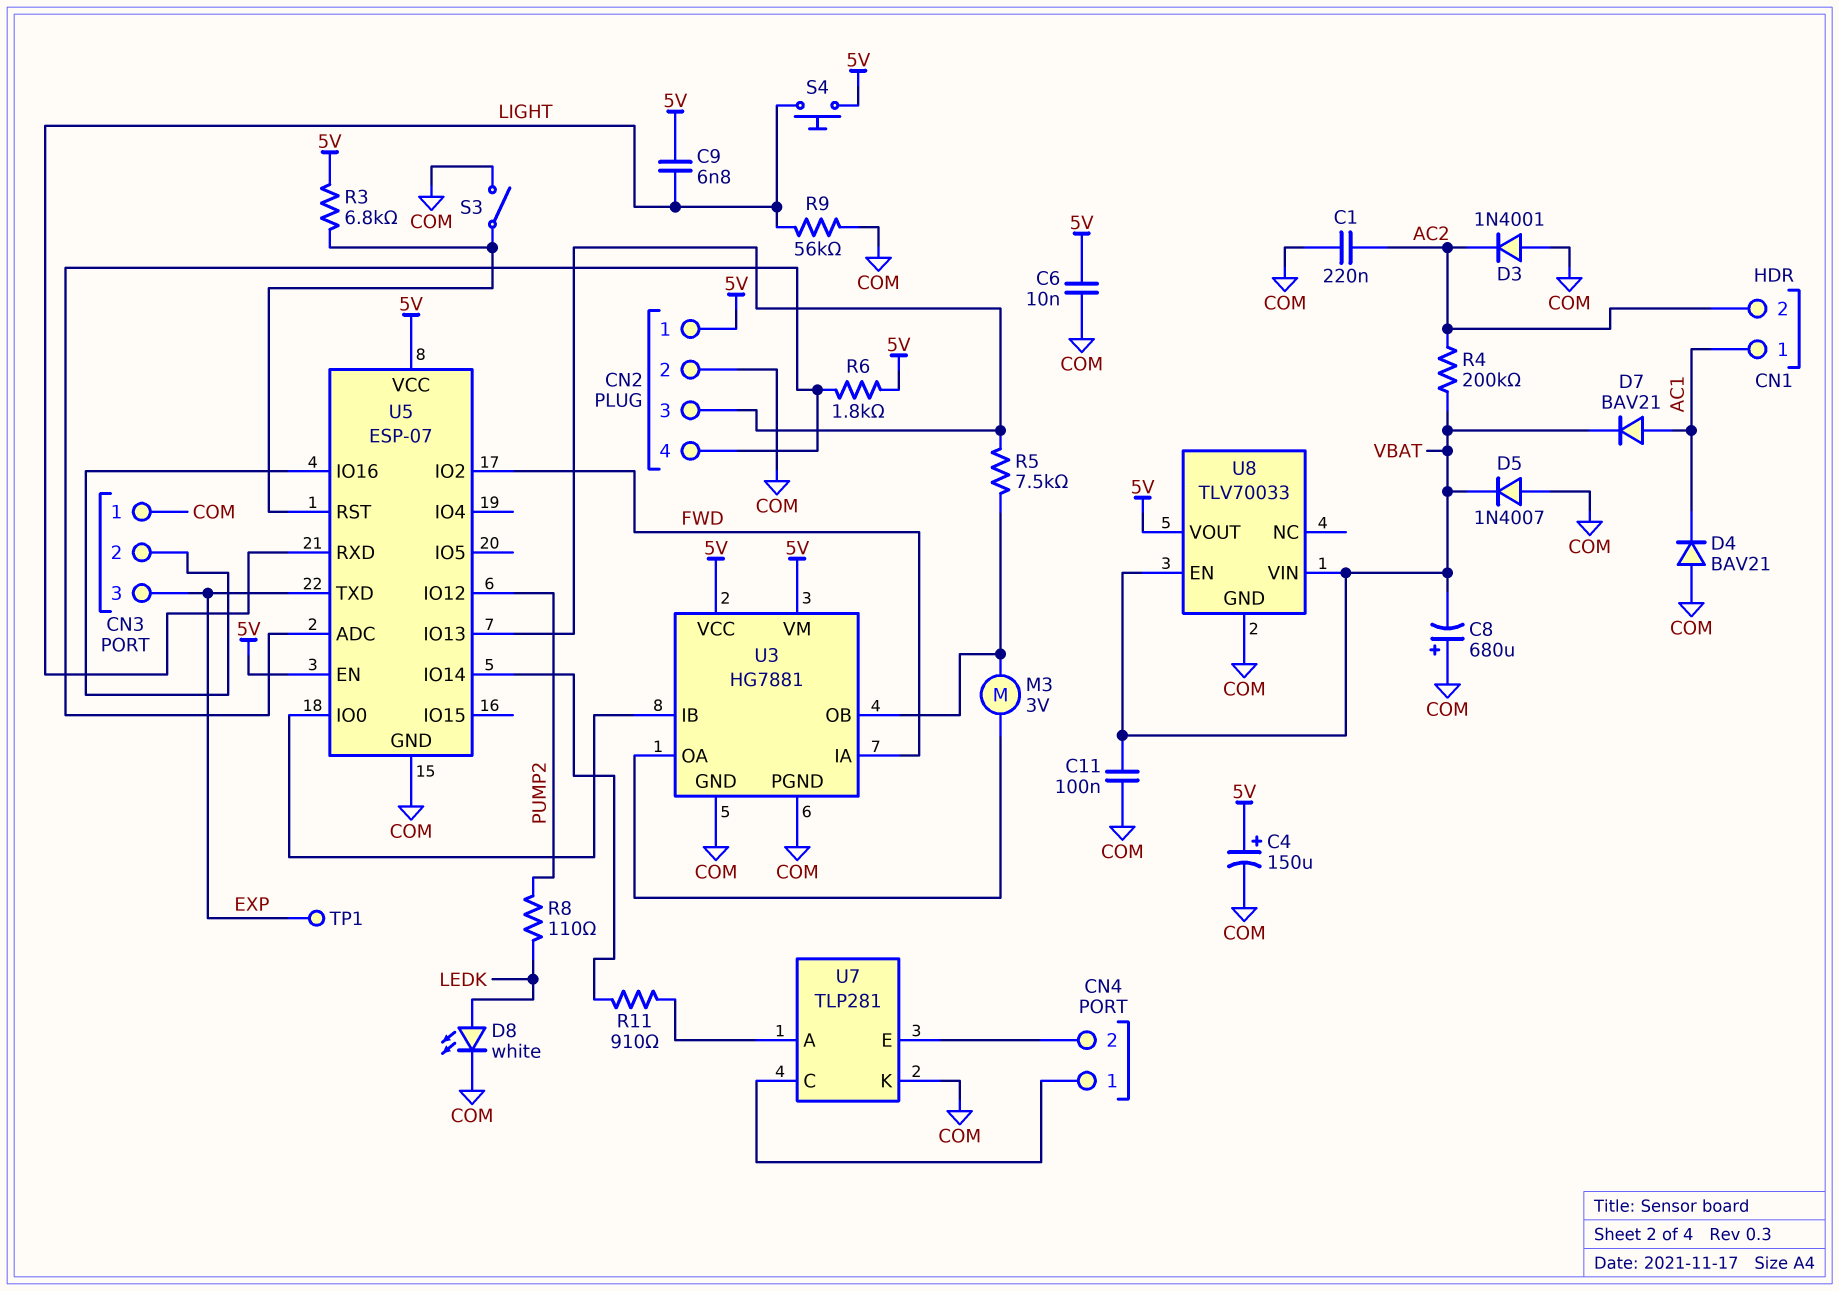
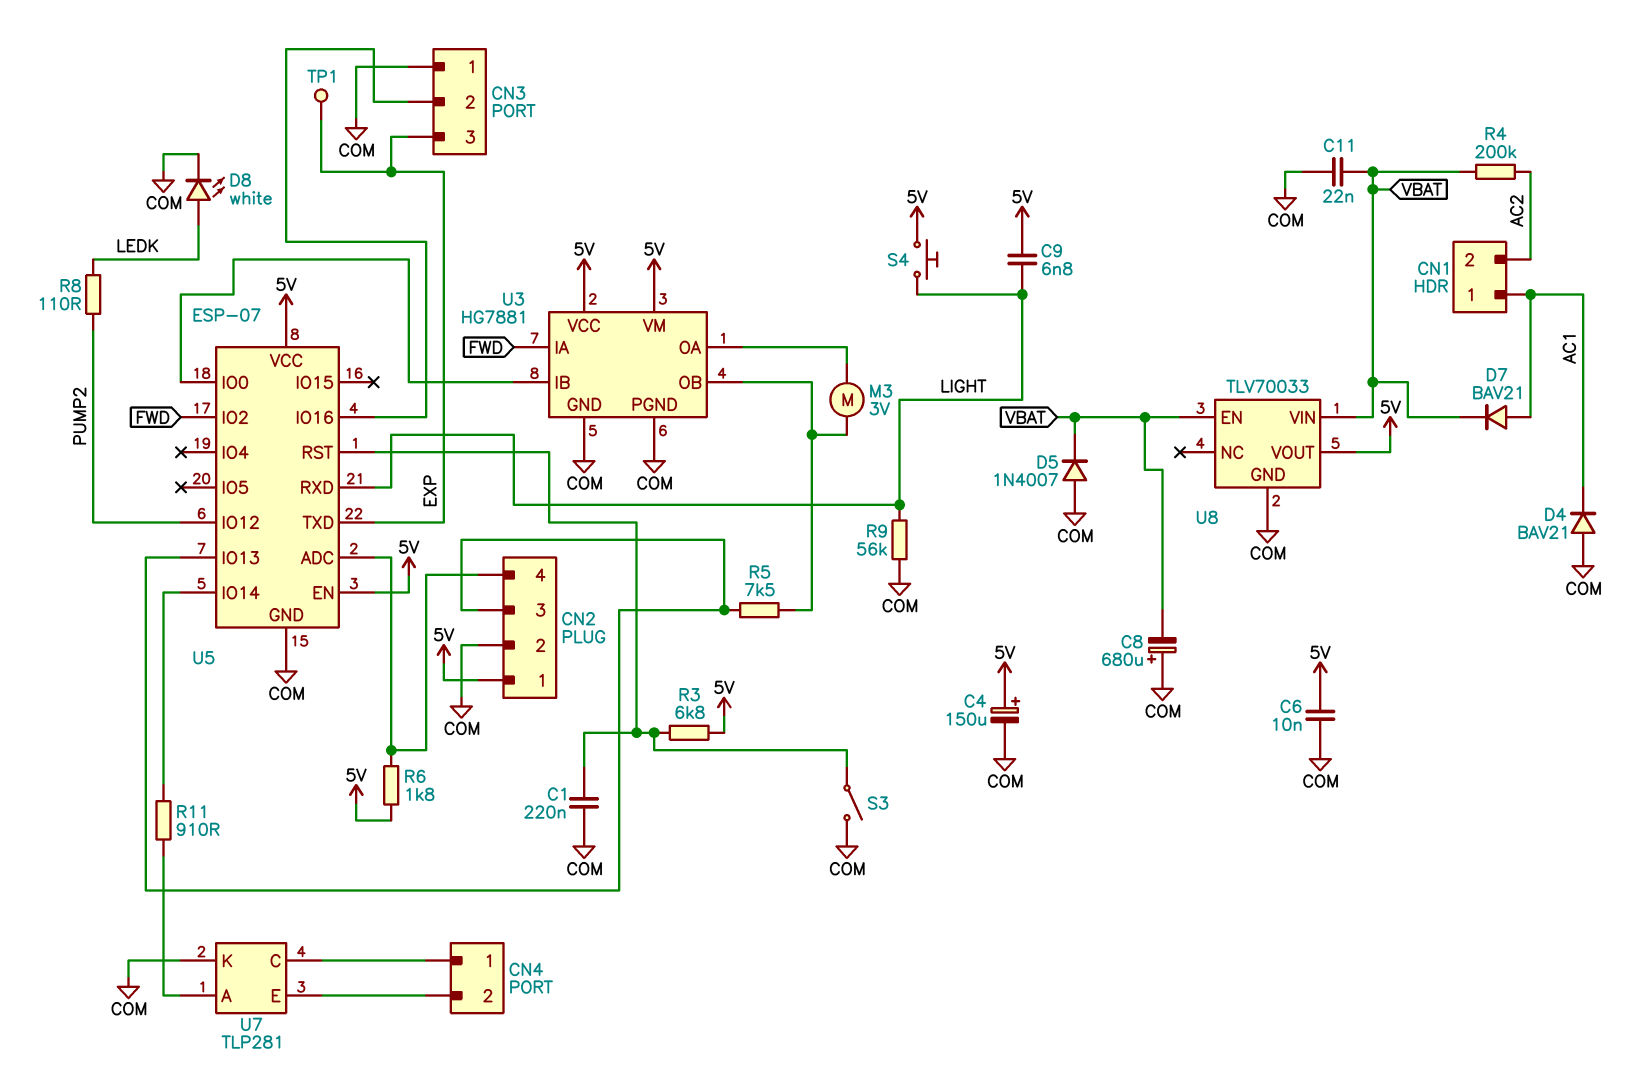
C1: 220nF (AC2, COM) -> 220nF (COM, U5/RST)
C11: 100nF (COM, VBAT) -> 22nF (COM, VBAT)
D3: diode 1N4001 (A COM, K AC2) -> none

